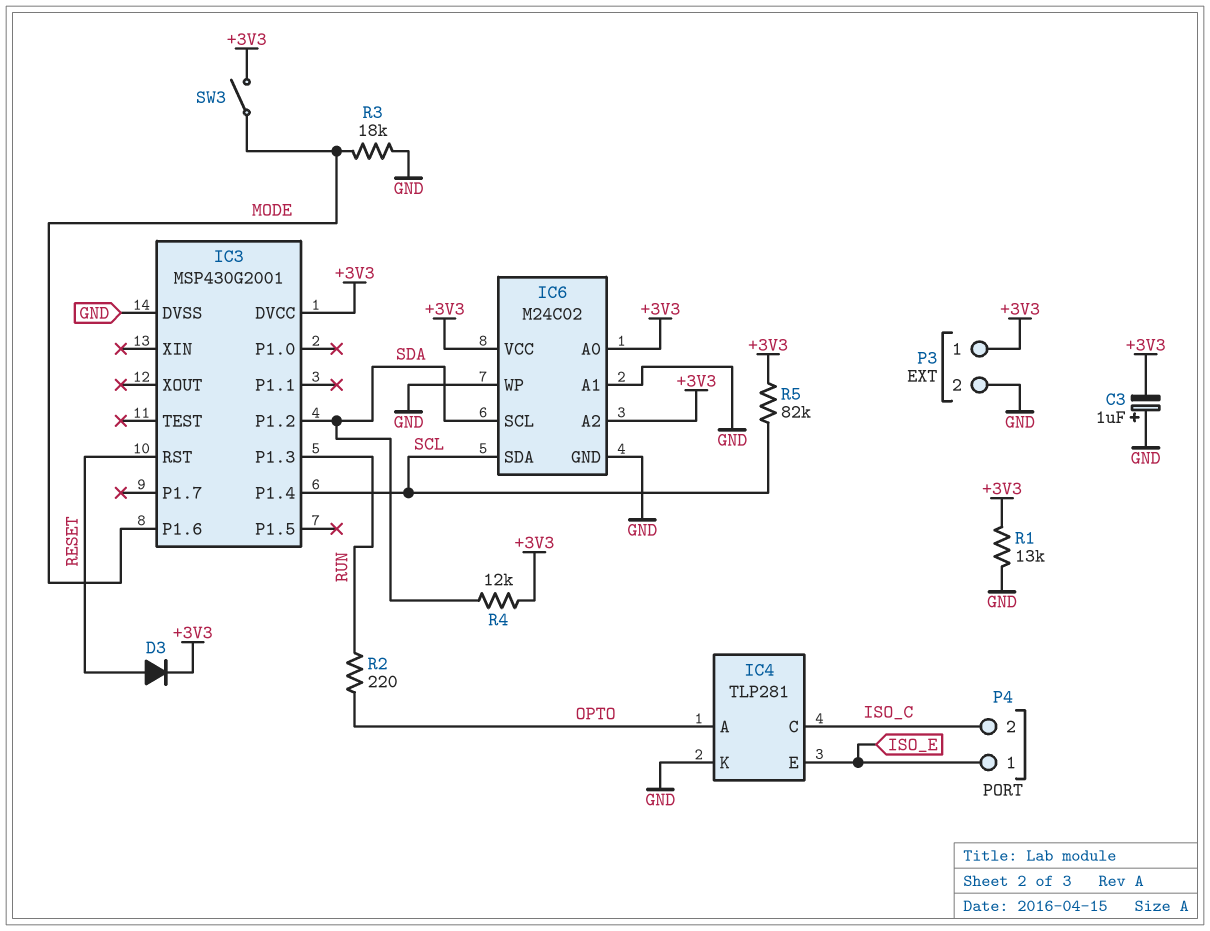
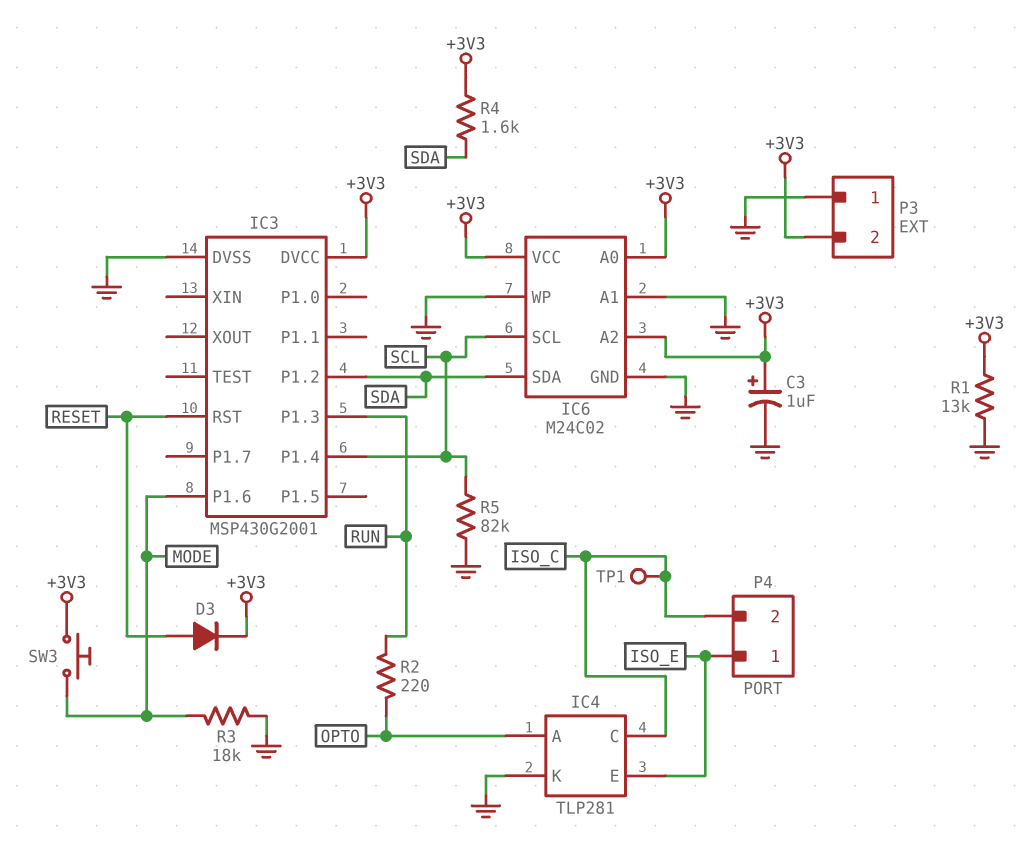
C3: 1uF (plus GND, minus +3V3) -> 1uF (plus +3V3, minus GND)
IC6 pin SCL: SDA -> SCL
IC6 pin SDA: SCL -> SDA
P3 pin 1: +3V3 -> GND
P3 pin 2: GND -> +3V3
R4: 12k (+3V3, SDA) -> 1.6k (+3V3, SDA)
R5: 82k (+3V3, SCL) -> 82k (GND, SCL)
SW3: switch (+3V3, MODE) -> button (+3V3, MODE)
TP1: none -> test point (ISO_C)

